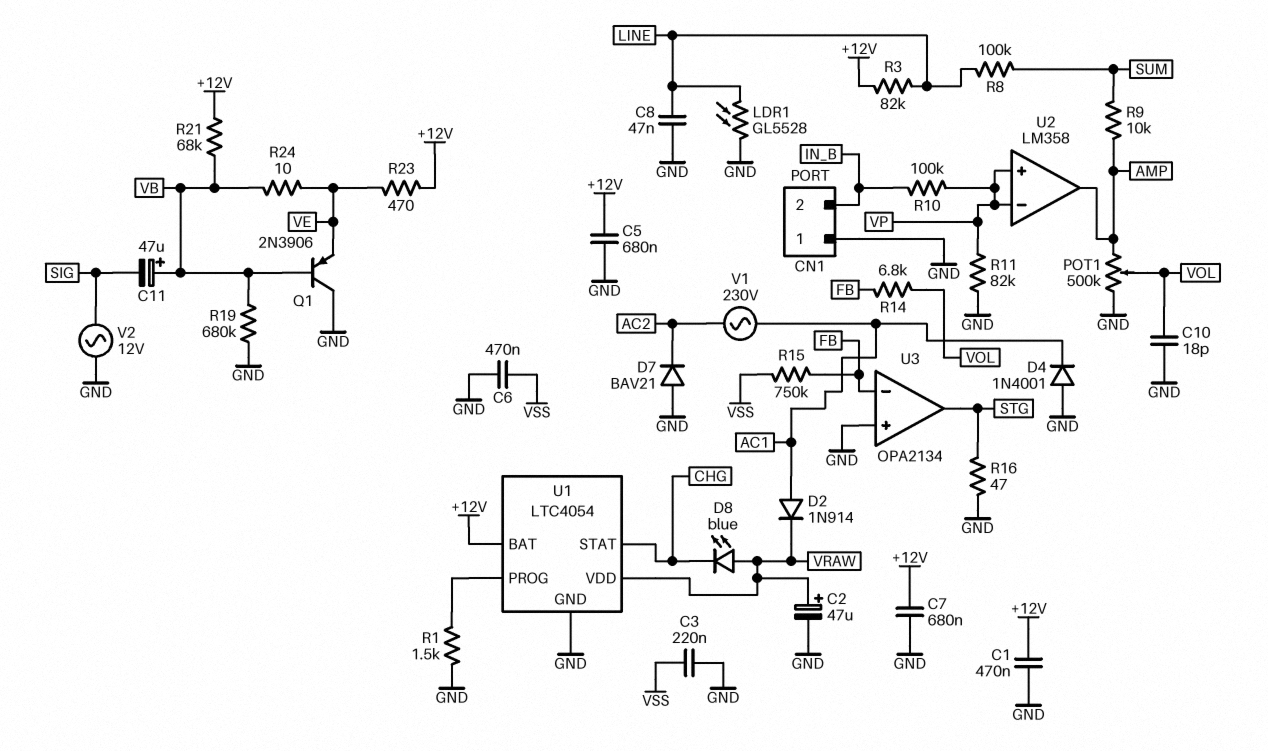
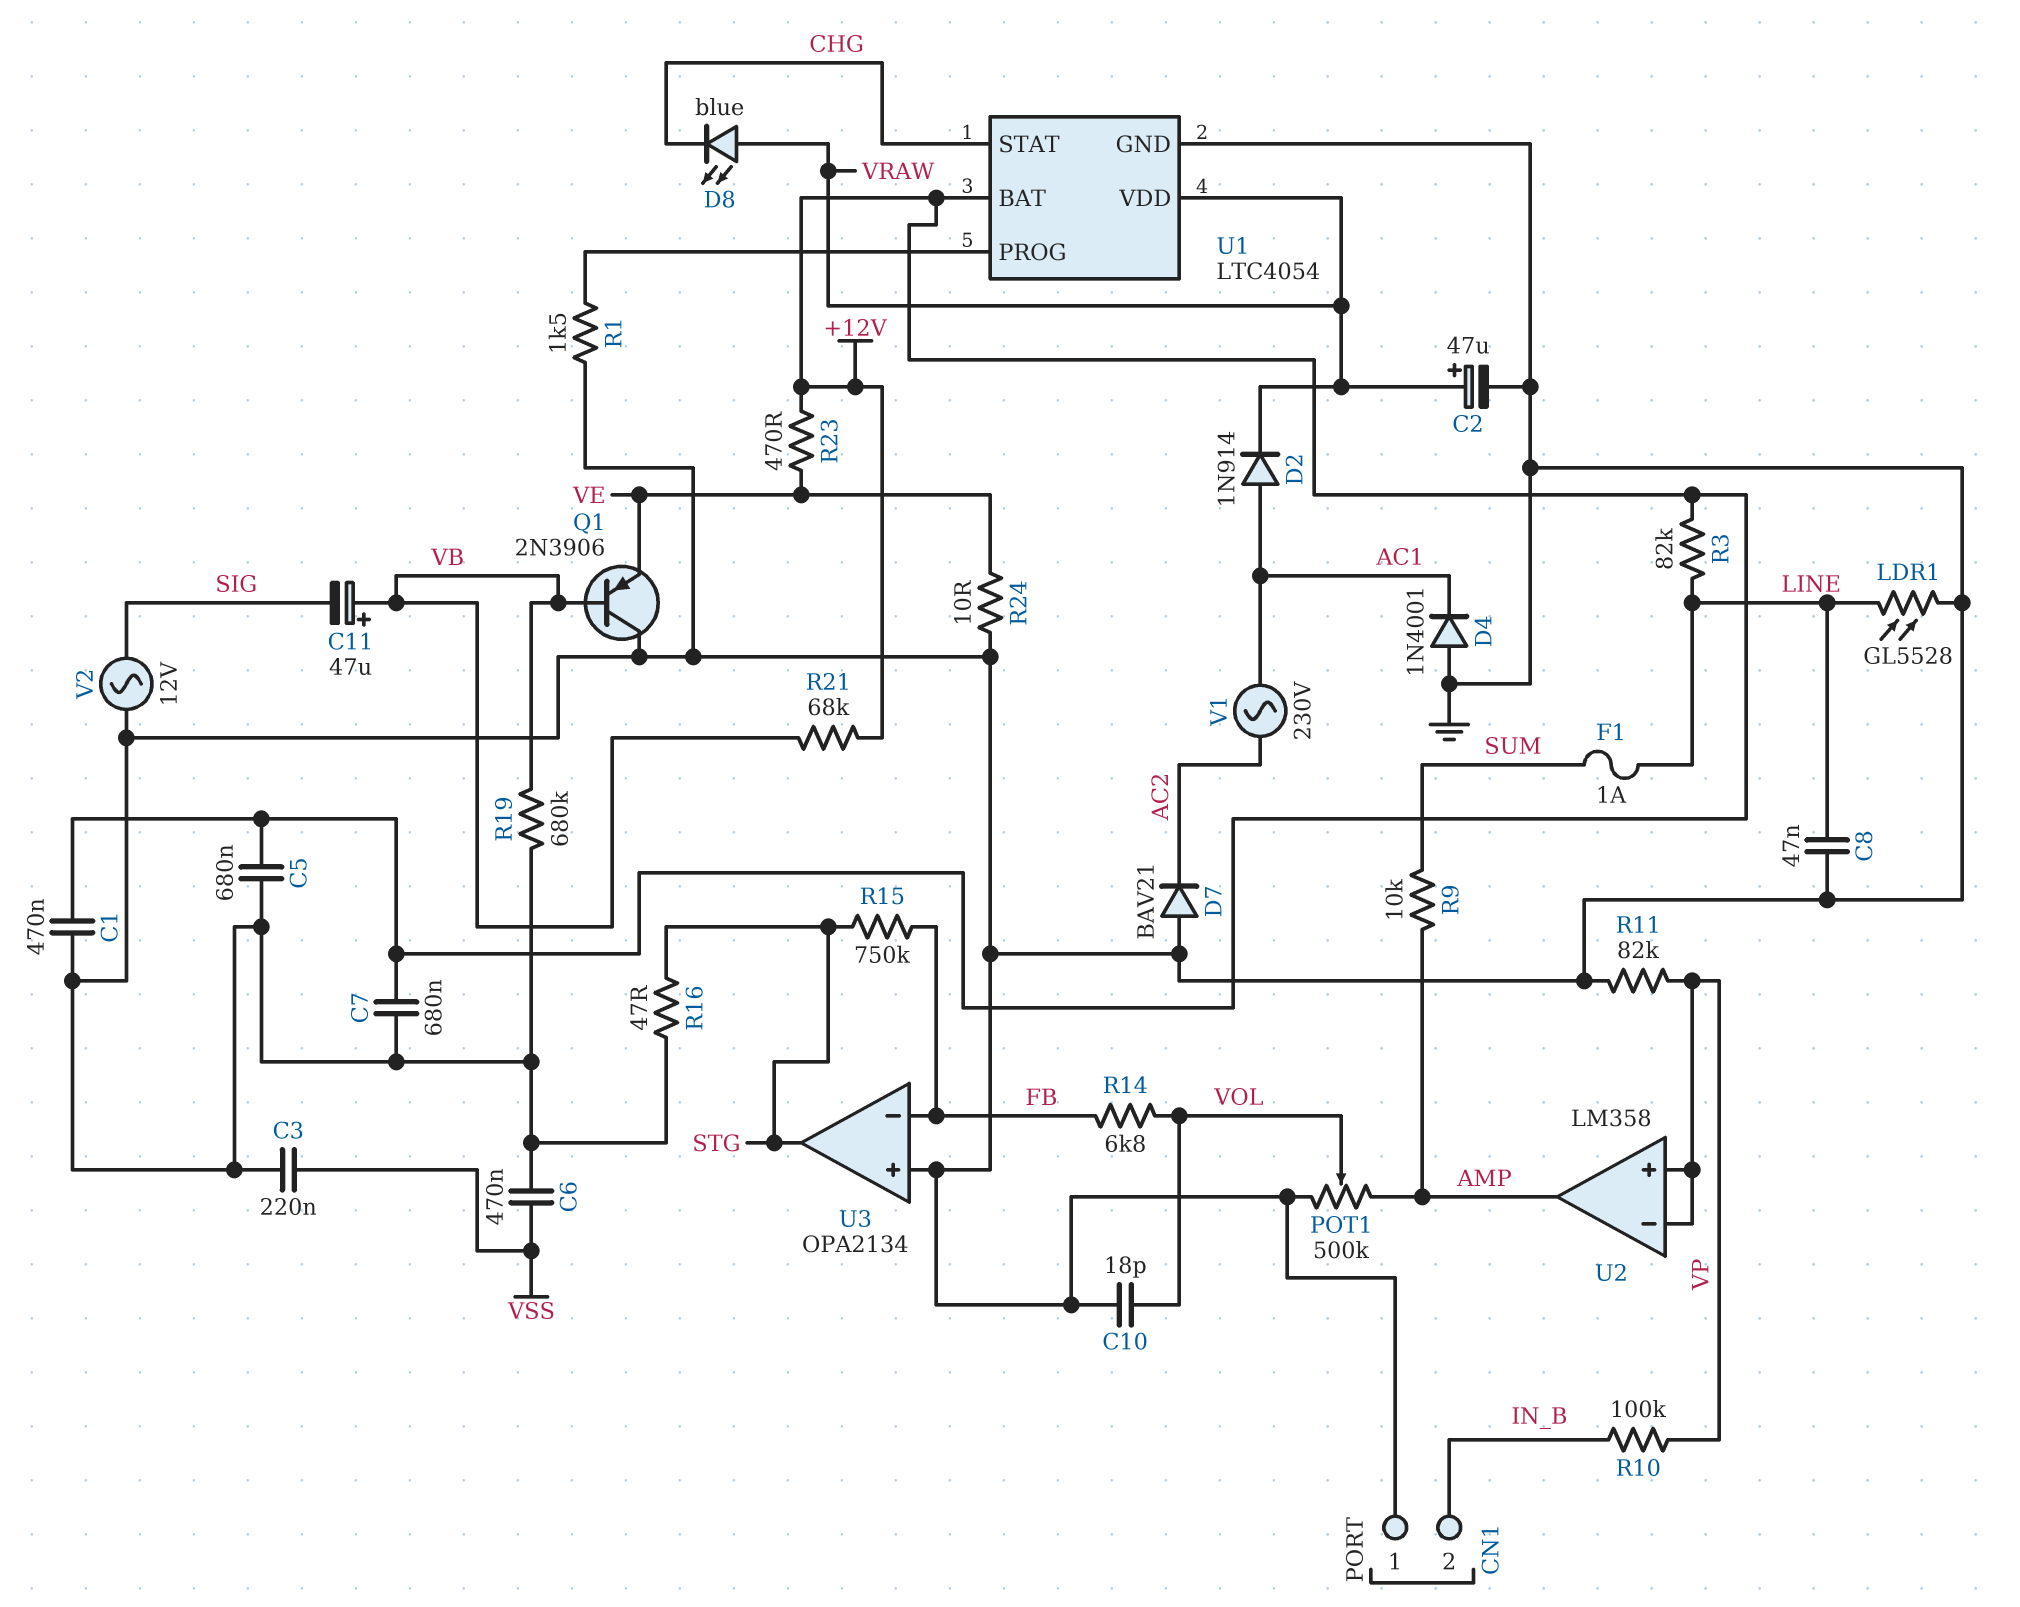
F1: none -> 1A (LINE, SUM)
R8: 100k (LINE, SUM) -> none
R15: 750k (FB, VSS) -> 750k (FB, STG)
R24: 10 (VB, VE) -> 10 (GND, VE)

